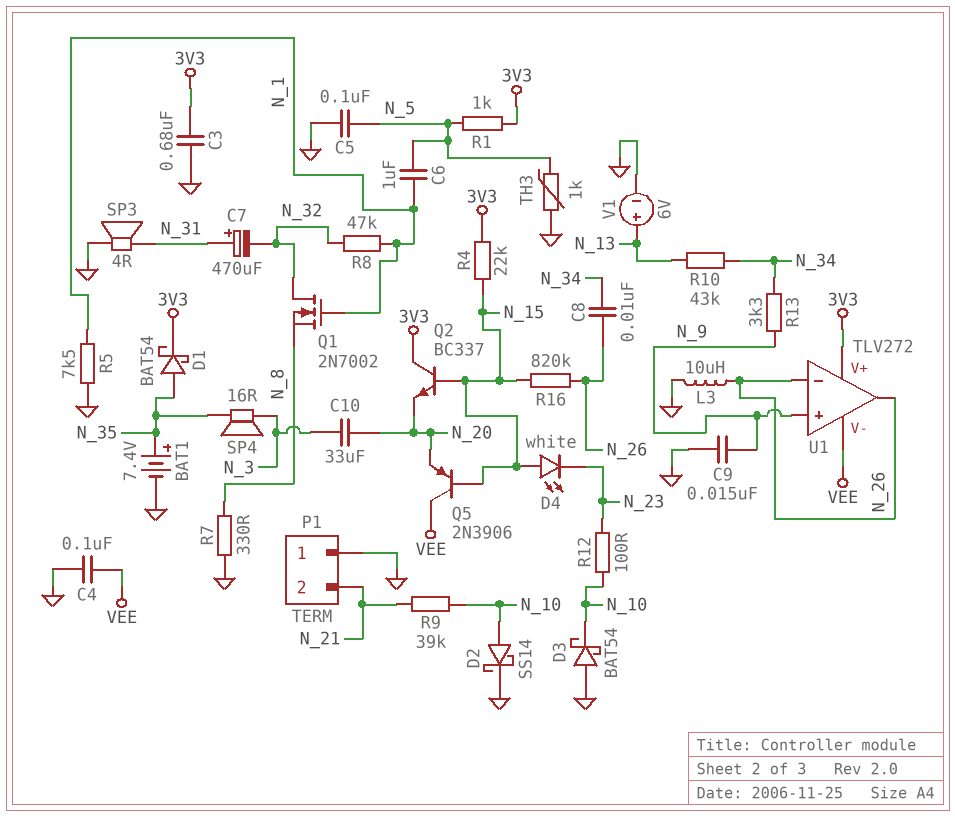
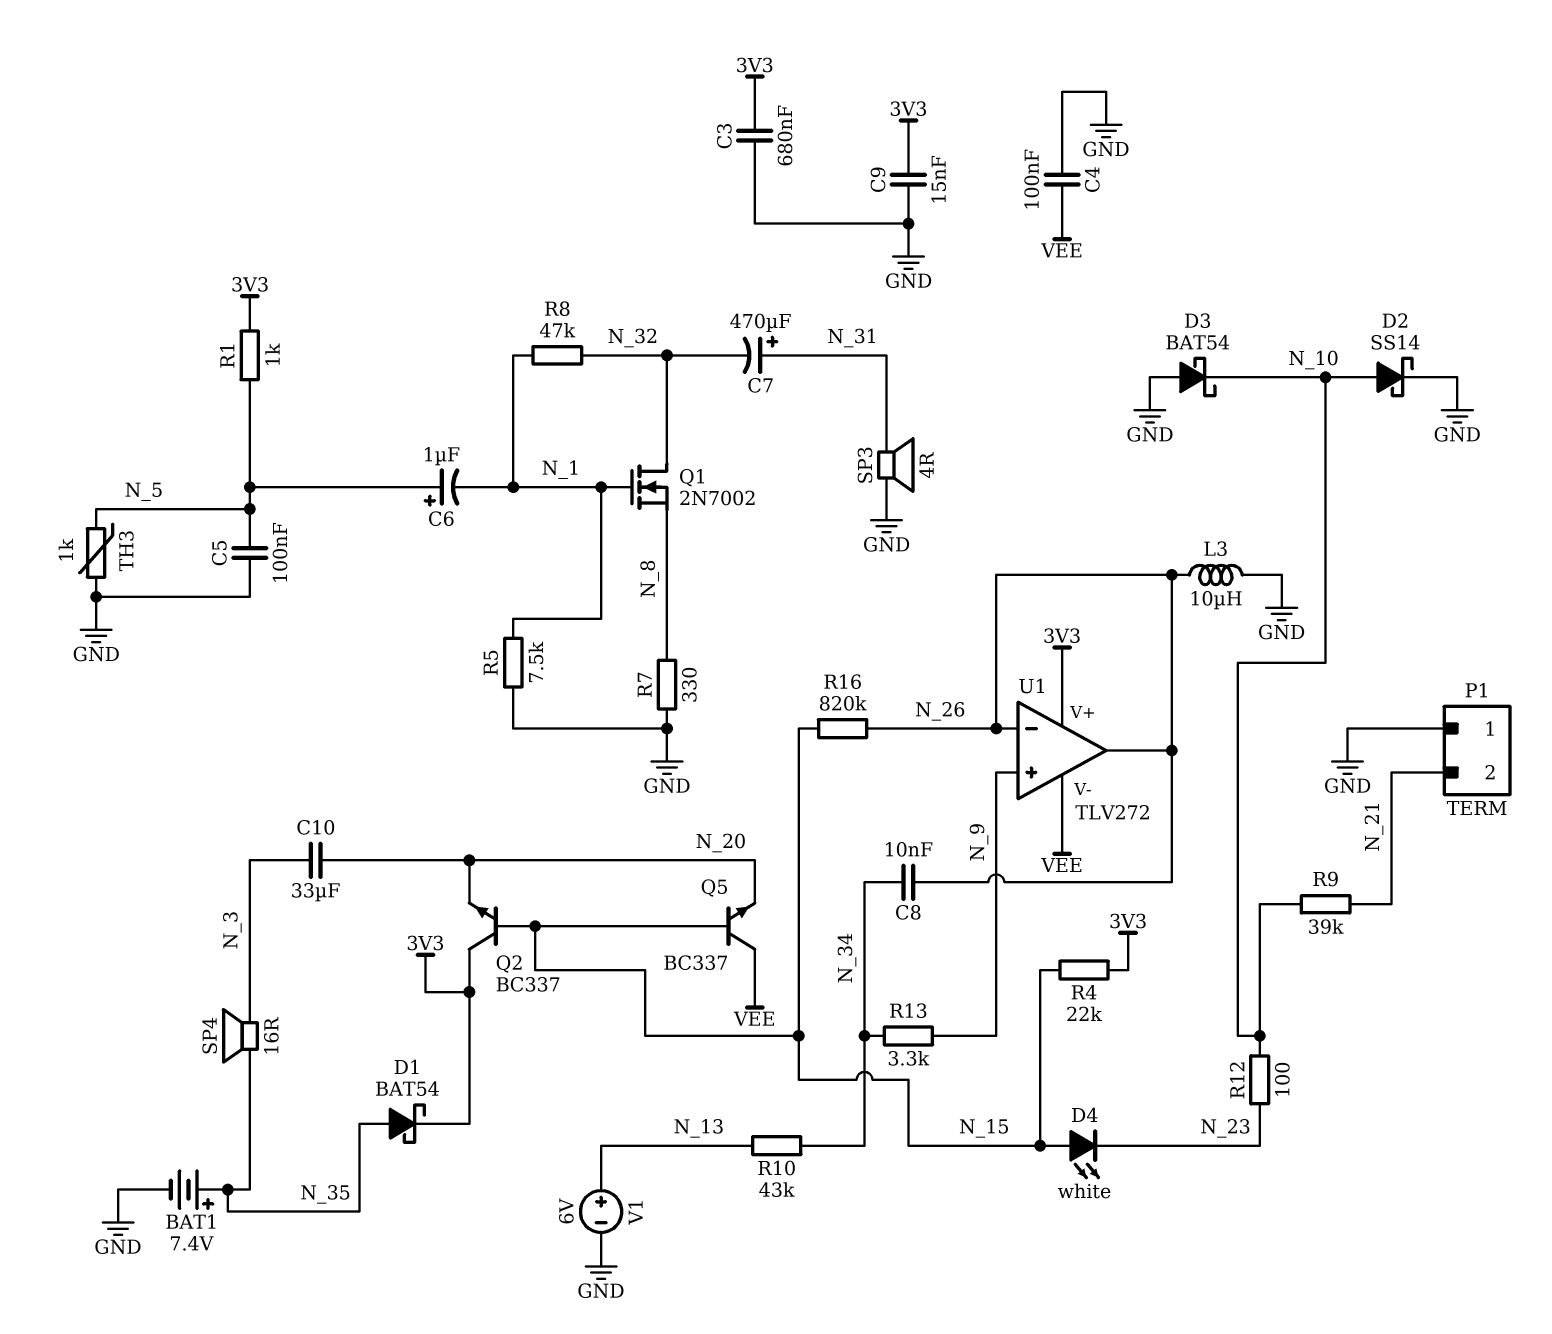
C6: 1uF (N_1, N_5) -> 1uF (plus N_5, minus N_1)
C9: 15nF (GND, N_9) -> 15nF (3V3, GND)
Q5: PNP 2N3906 (B N_15, C VEE, E N_20) -> NPN BC337 (B N_15, C VEE, E N_20)

